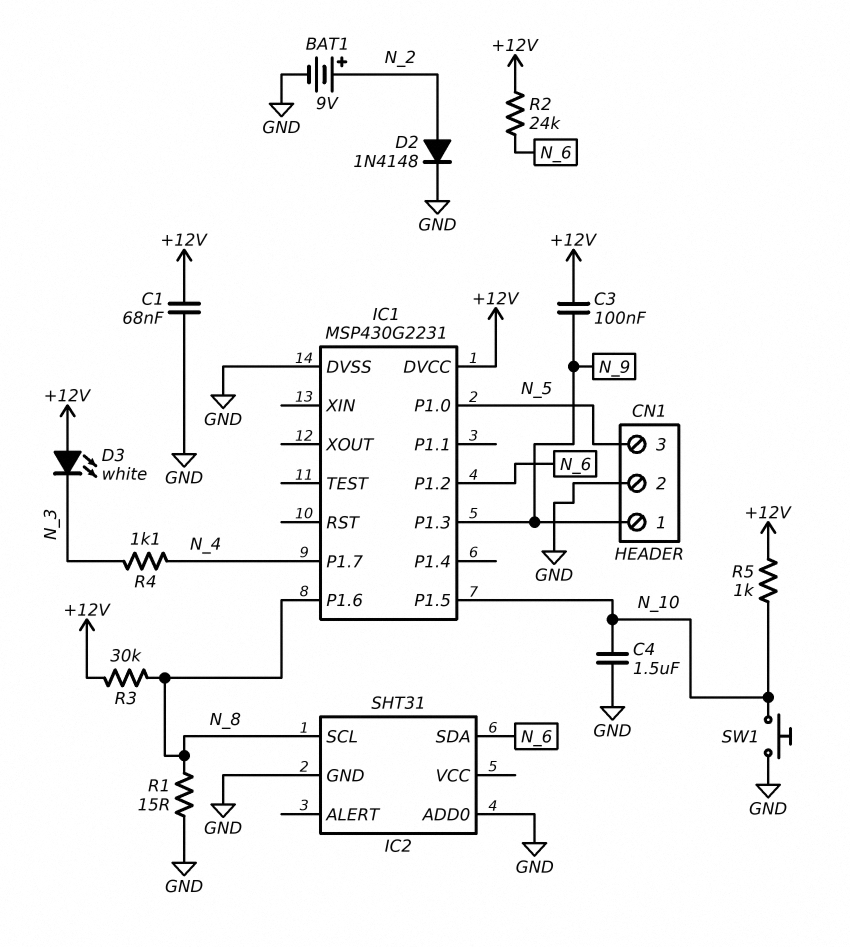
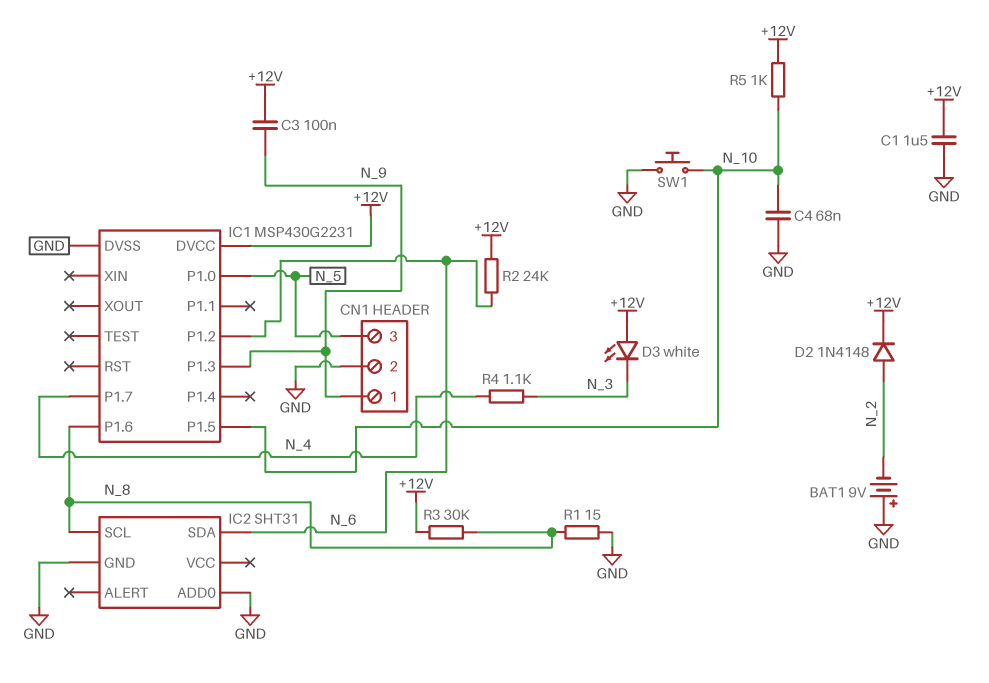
BAT1: 9V (plus N_2, minus GND) -> 9V (plus GND, minus N_2)
C1: 68nF (+12V, GND) -> 1.5uF (+12V, GND)
C4: 1.5uF (GND, N_10) -> 68nF (GND, N_10)
D2: diode 1N4148 (A N_2, K GND) -> diode 1N4148 (A N_2, K +12V)

